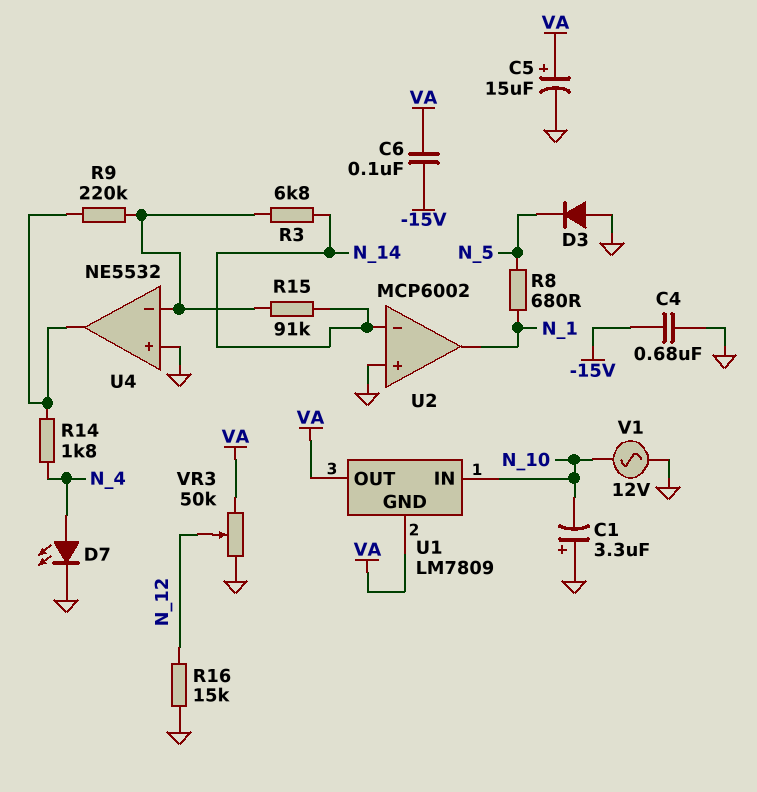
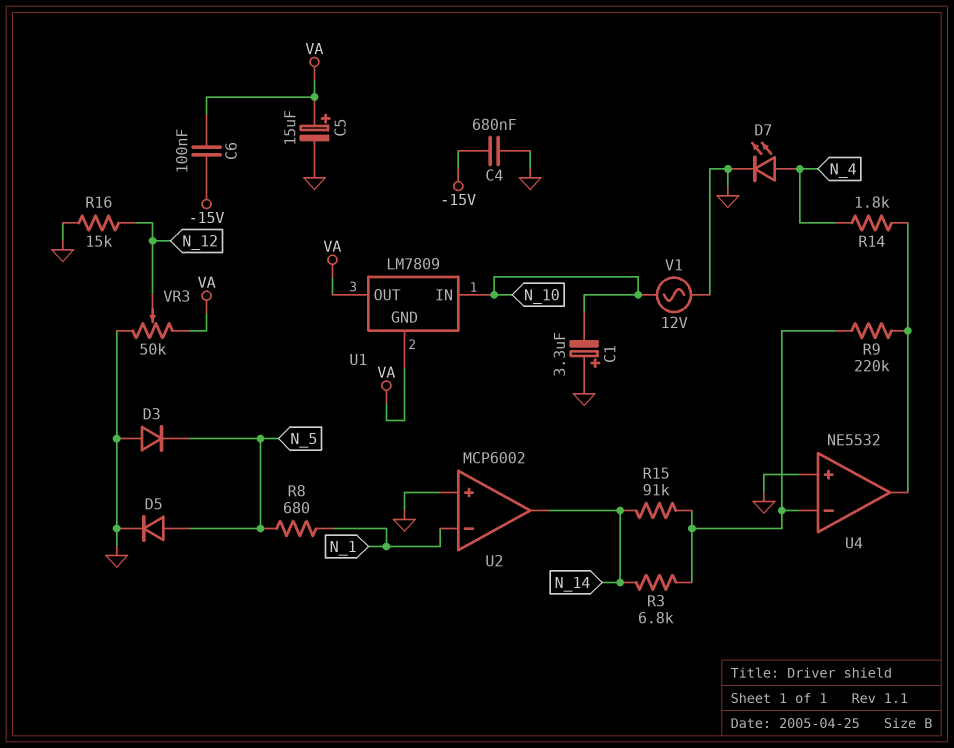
D5: none -> diode (A N_5, K GND)
U2 pin in-: N_14 -> N_1
U2 pin out: N_1 -> N_14

